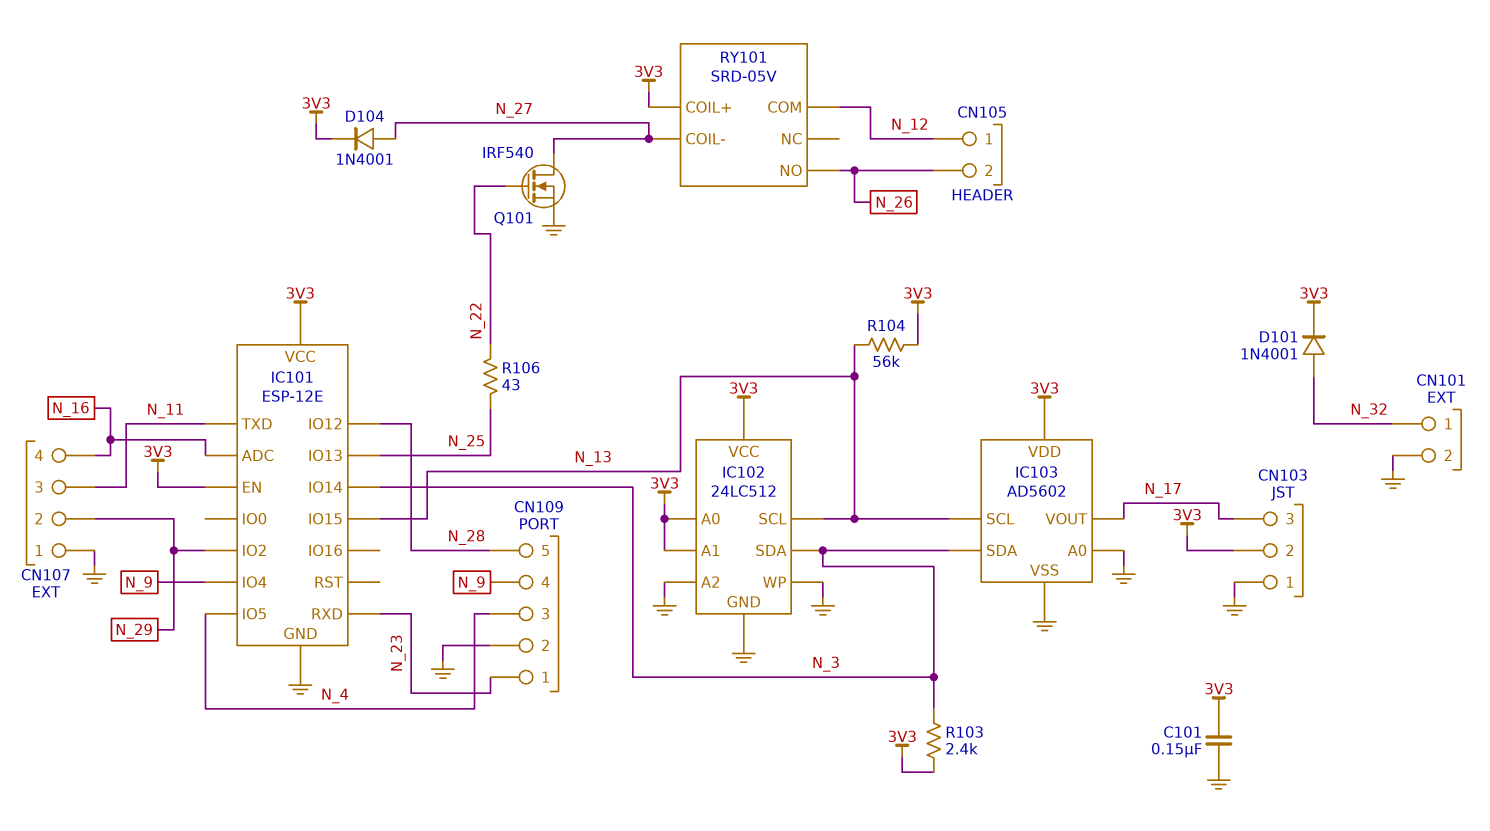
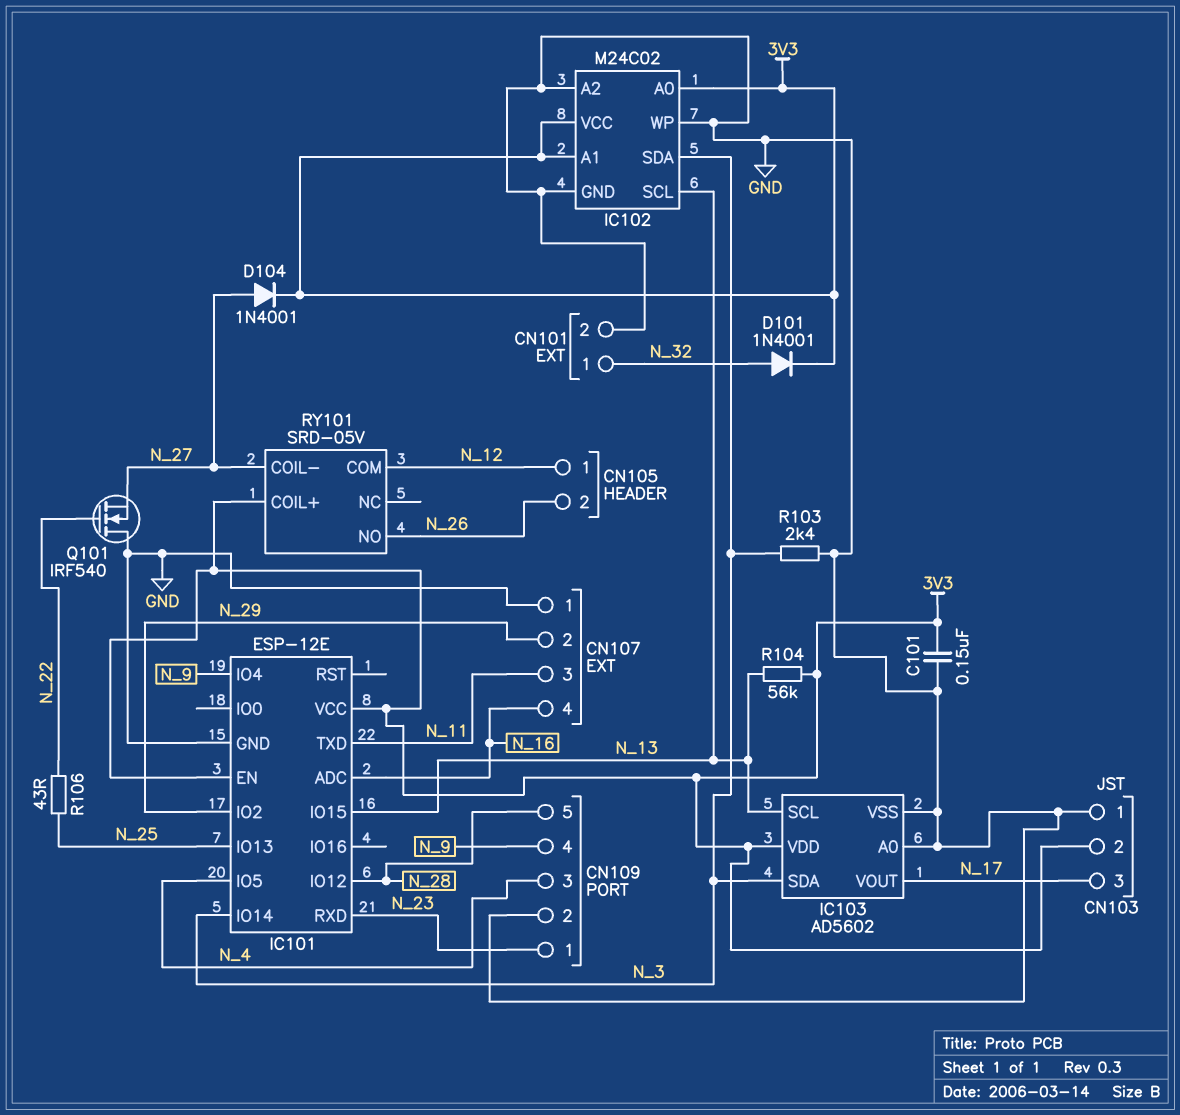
IC102: 24LC512 -> M24C02
Q101: NMOS IRF540 (G N_22, D N_27, S GND) -> NMOS IRF540 (G N_22, D GND, S N_27)
R103: 2.4k (3V3, N_3) -> 2.4k (GND, N_3)

